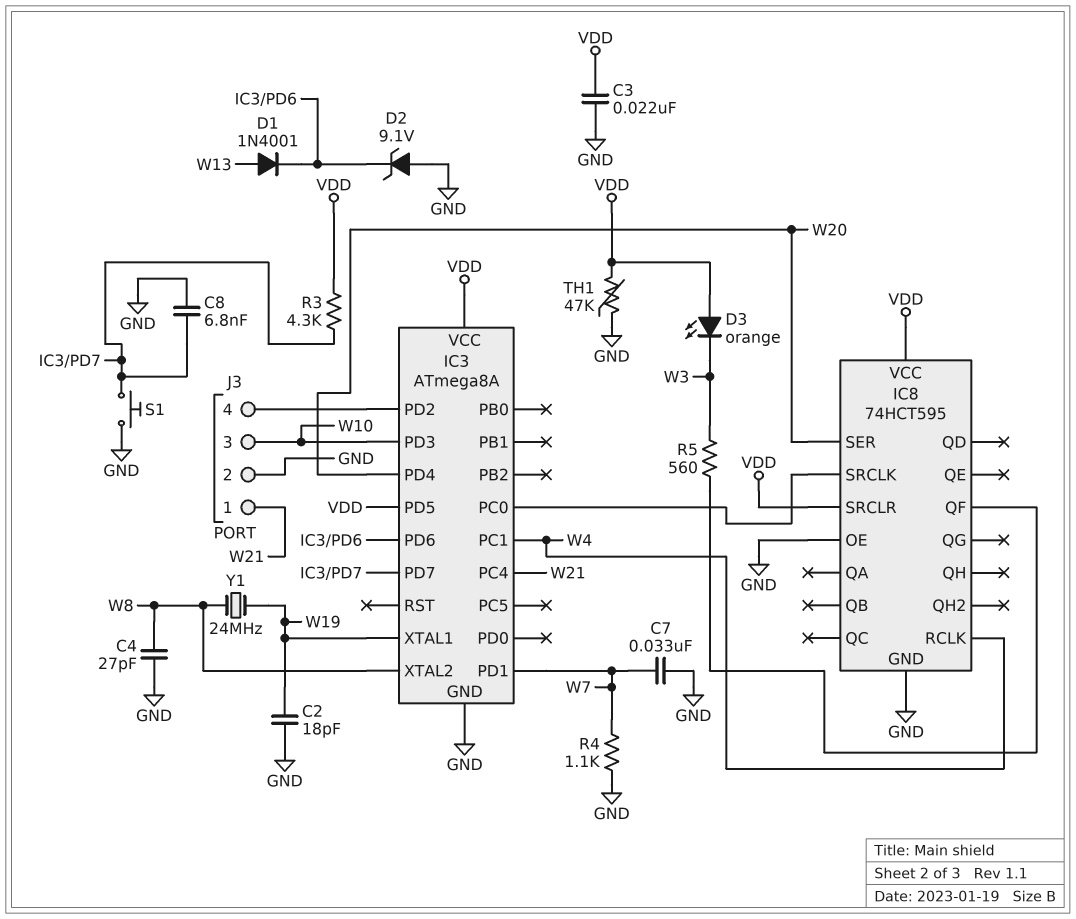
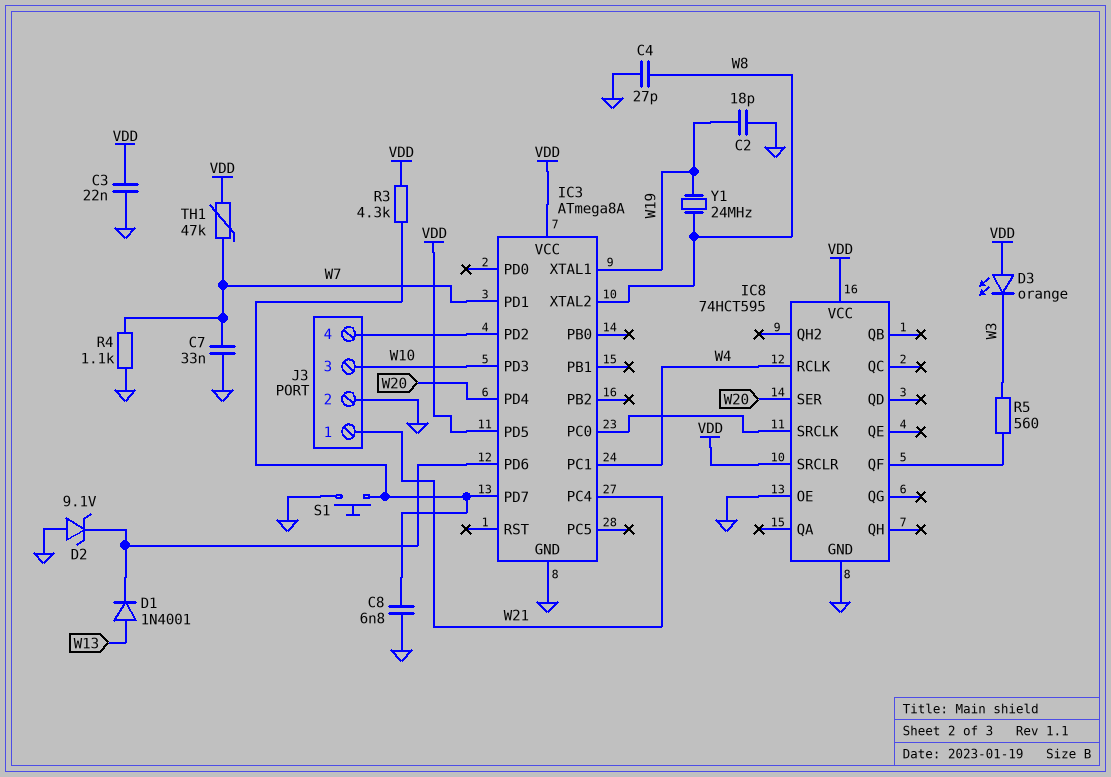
TH1: 47k (GND, VDD) -> 47k (VDD, W7)

